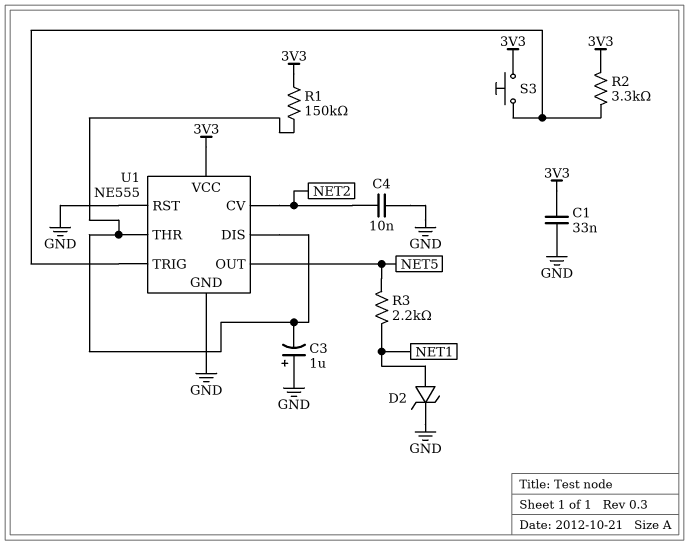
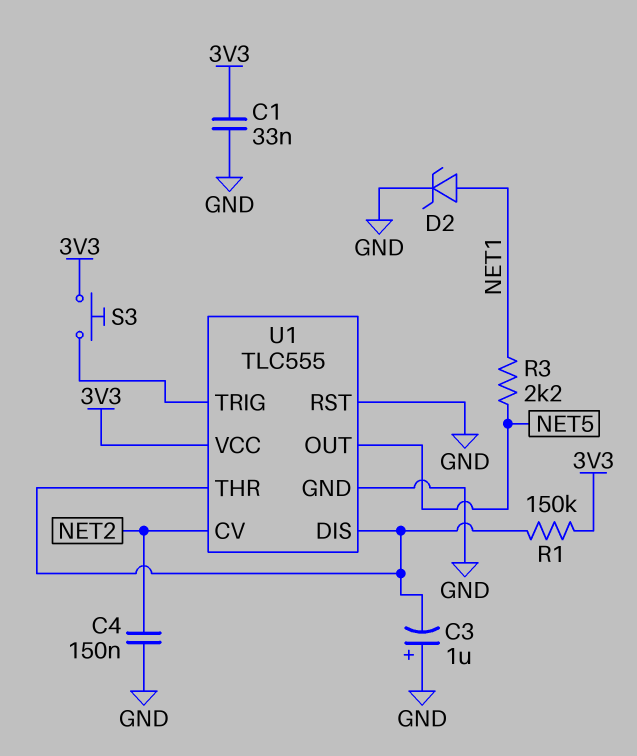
C4: 10nF (GND, NET2) -> 150nF (GND, NET2)
R2: 3.3k (3V3, U1/TRIG) -> none
U1: NE555 -> TLC555

